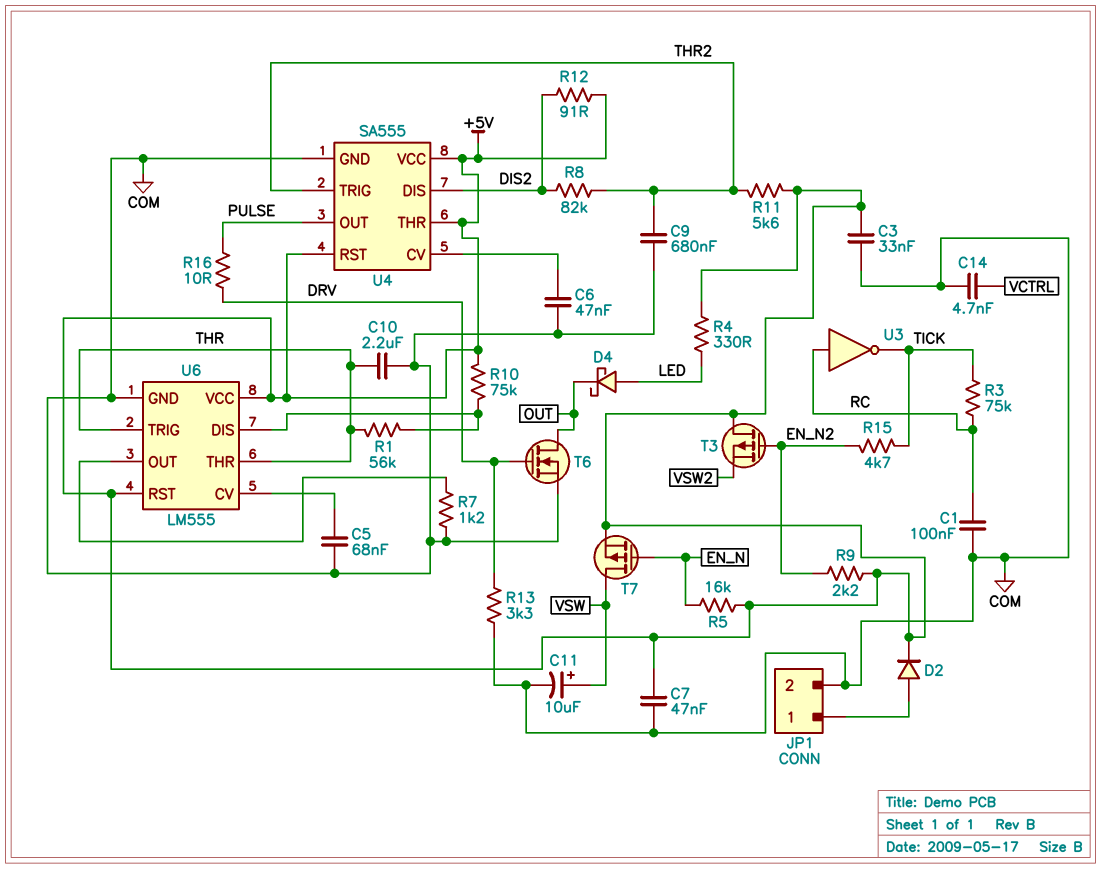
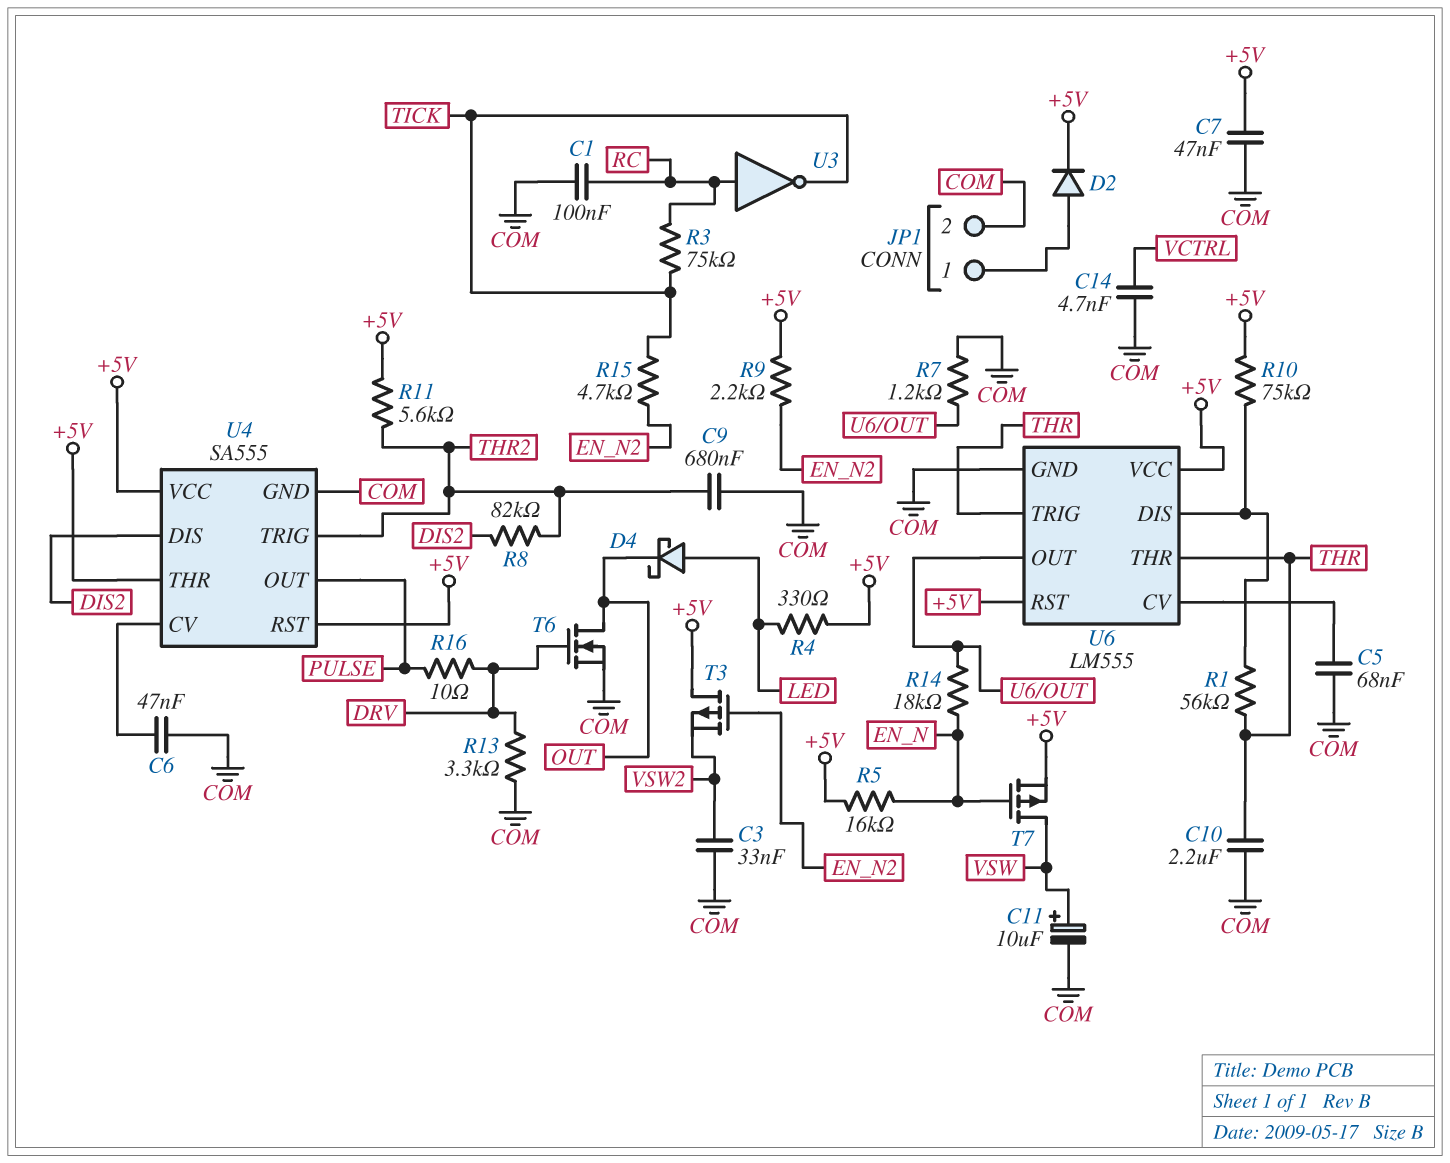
C3: 33nF (+5V, COM) -> 33nF (COM, VSW2)
R12: 91 (+5V, DIS2) -> none
R14: none -> 18k (EN_N, U6/OUT)

